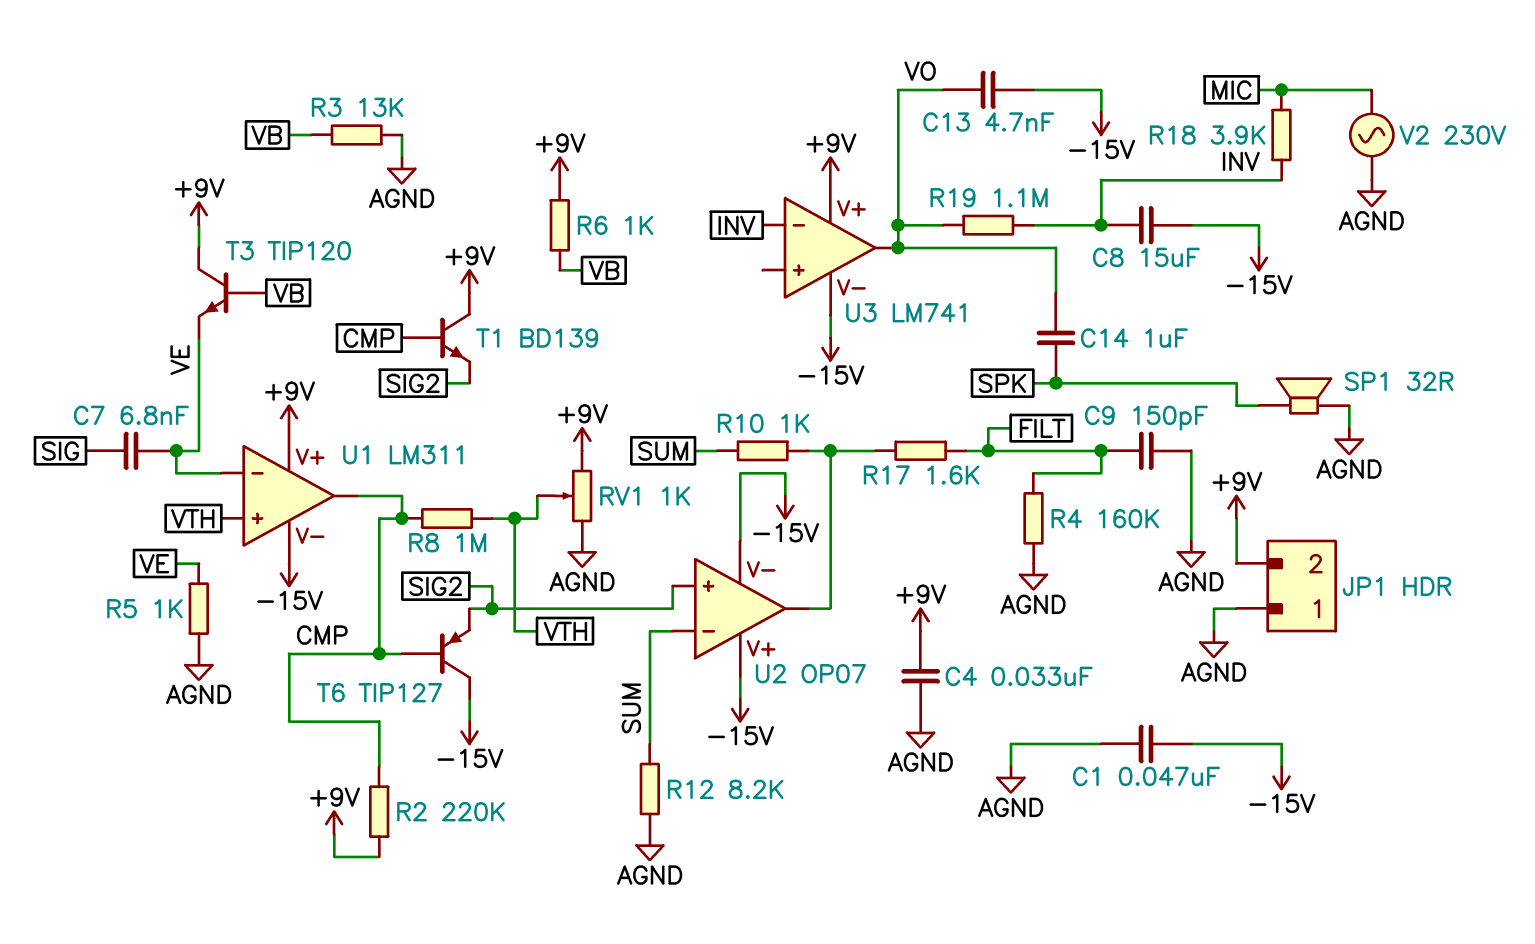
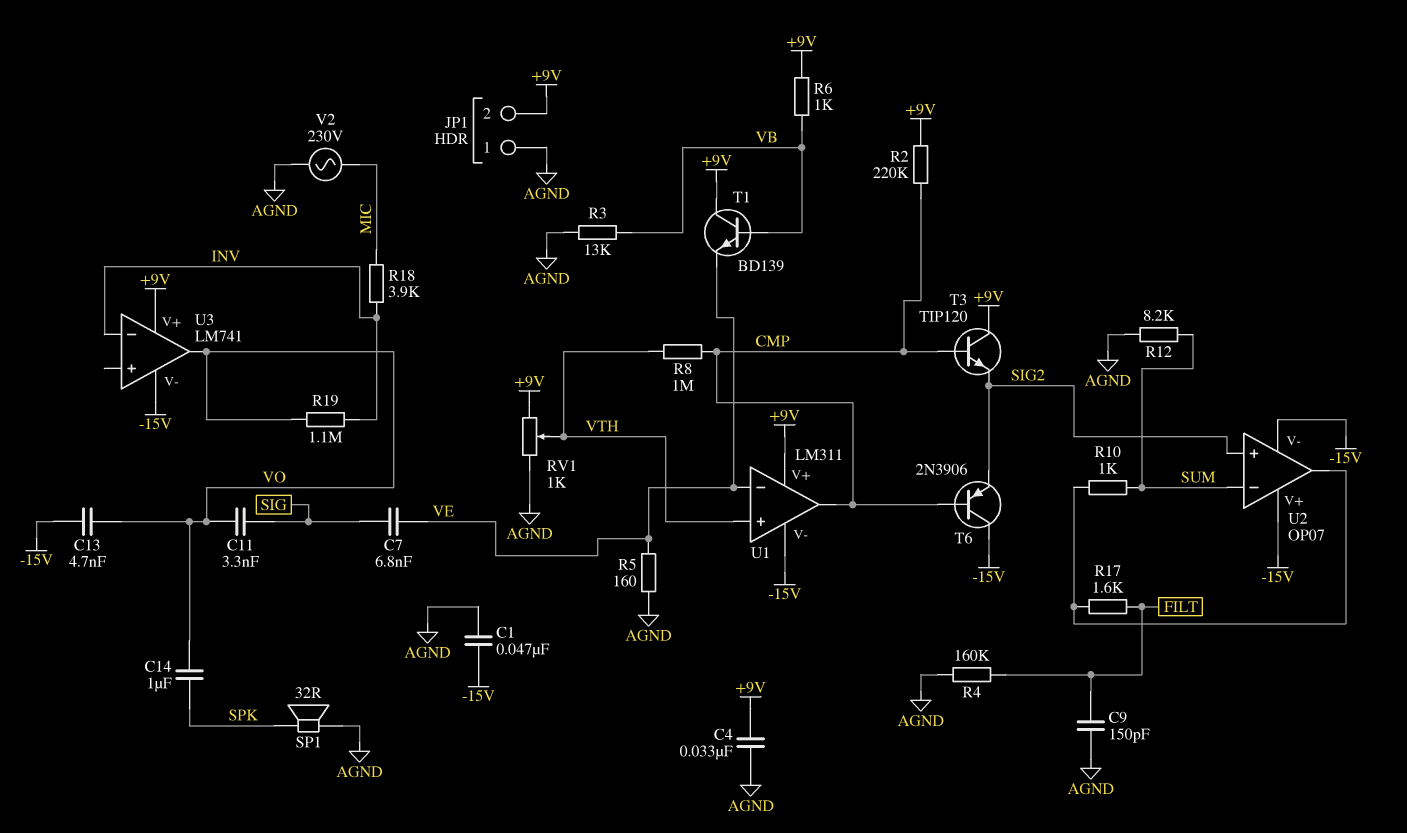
C8: 15uF (-15V, INV) -> none
C11: none -> 3.3nF (SIG, VO)
R5: 1k (AGND, VE) -> 160 (AGND, VE)
T1: NPN BD139 (B CMP, C +9V, E SIG2) -> NPN BD139 (B VB, C +9V, E VE)
T3: NPN TIP120 (B VB, C +9V, E VE) -> NPN TIP120 (B CMP, C +9V, E SIG2)
T6: PNP TIP127 (B CMP, C -15V, E SIG2) -> PNP 2N3906 (B CMP, C -15V, E SIG2)

